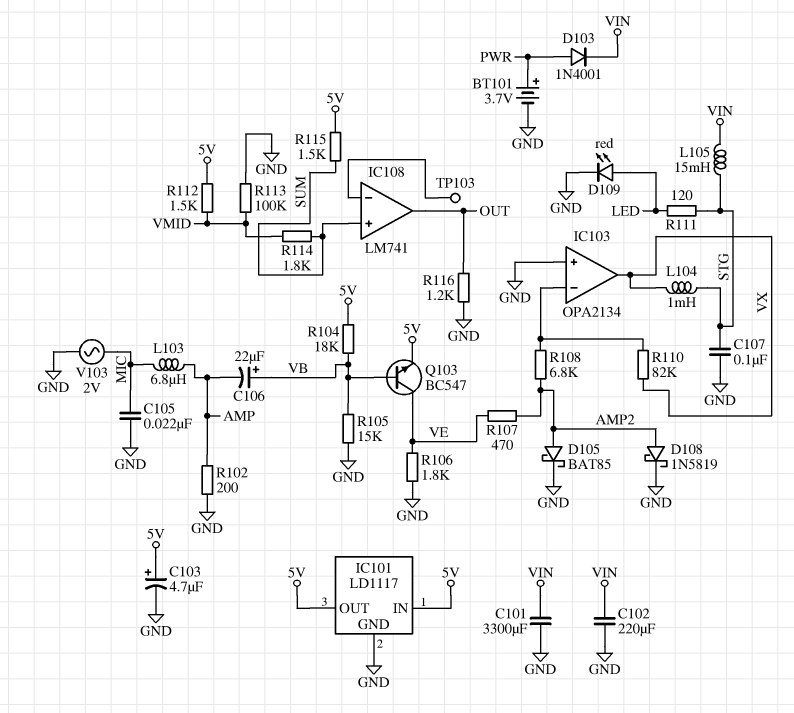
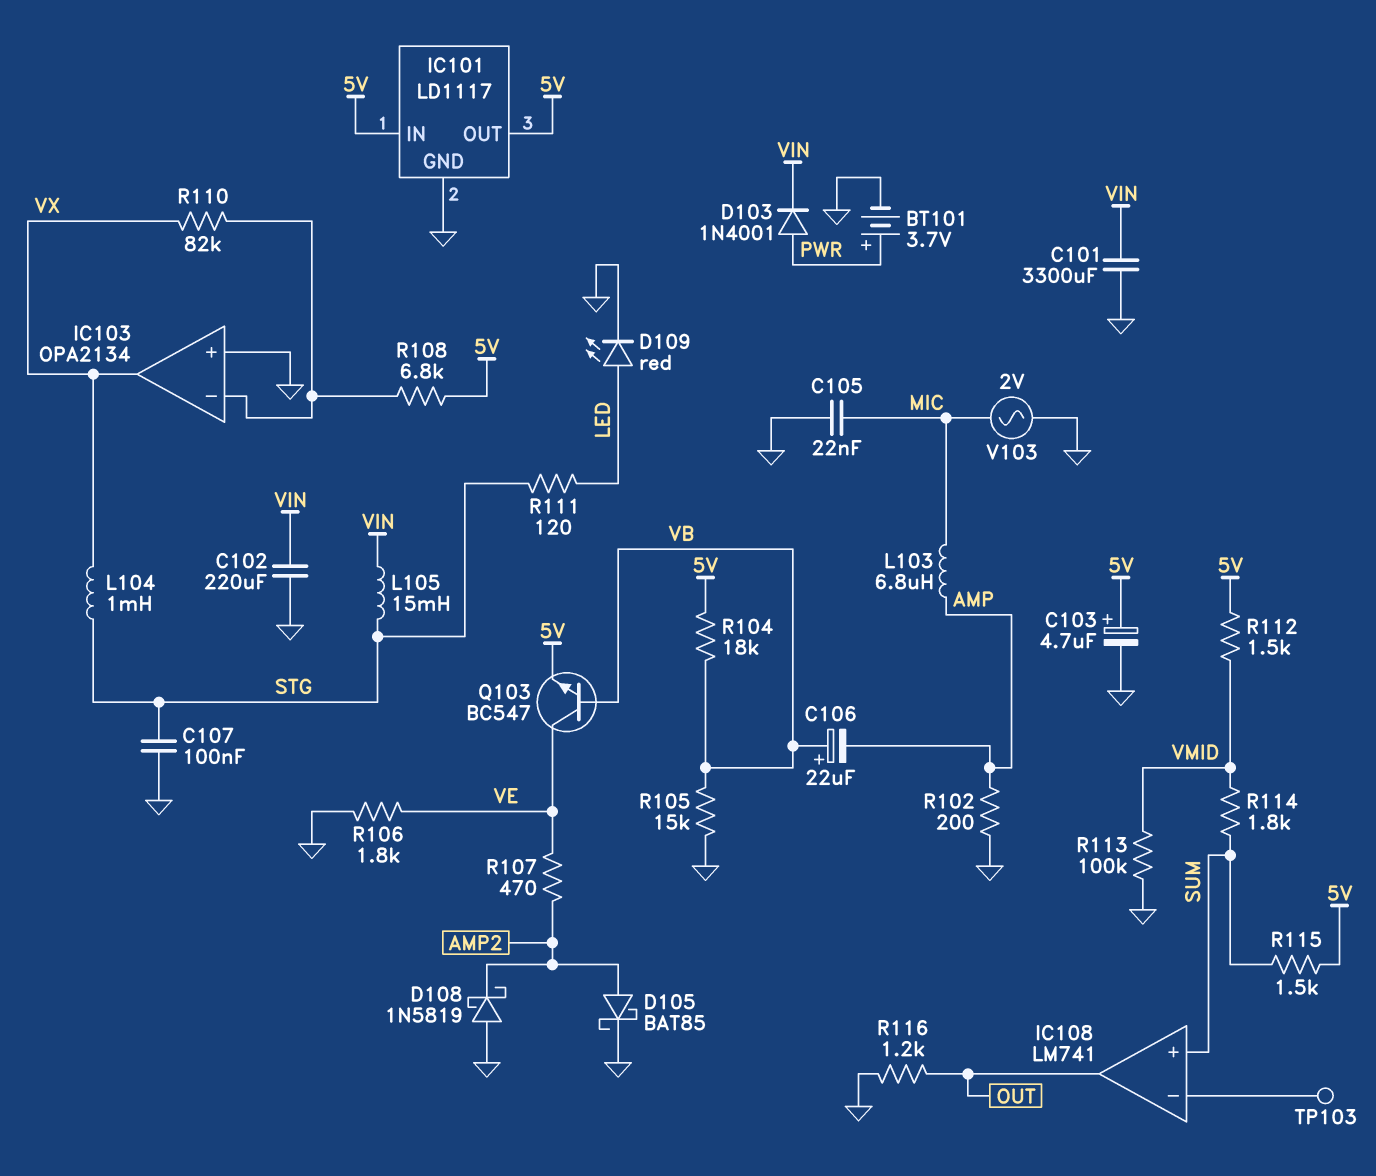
D108: schottky 1N5819 (A AMP2, K GND) -> schottky 1N5819 (A GND, K AMP2)
R108: 6.8k (AMP2, IC103/in-) -> 6.8k (5V, IC103/in-)

